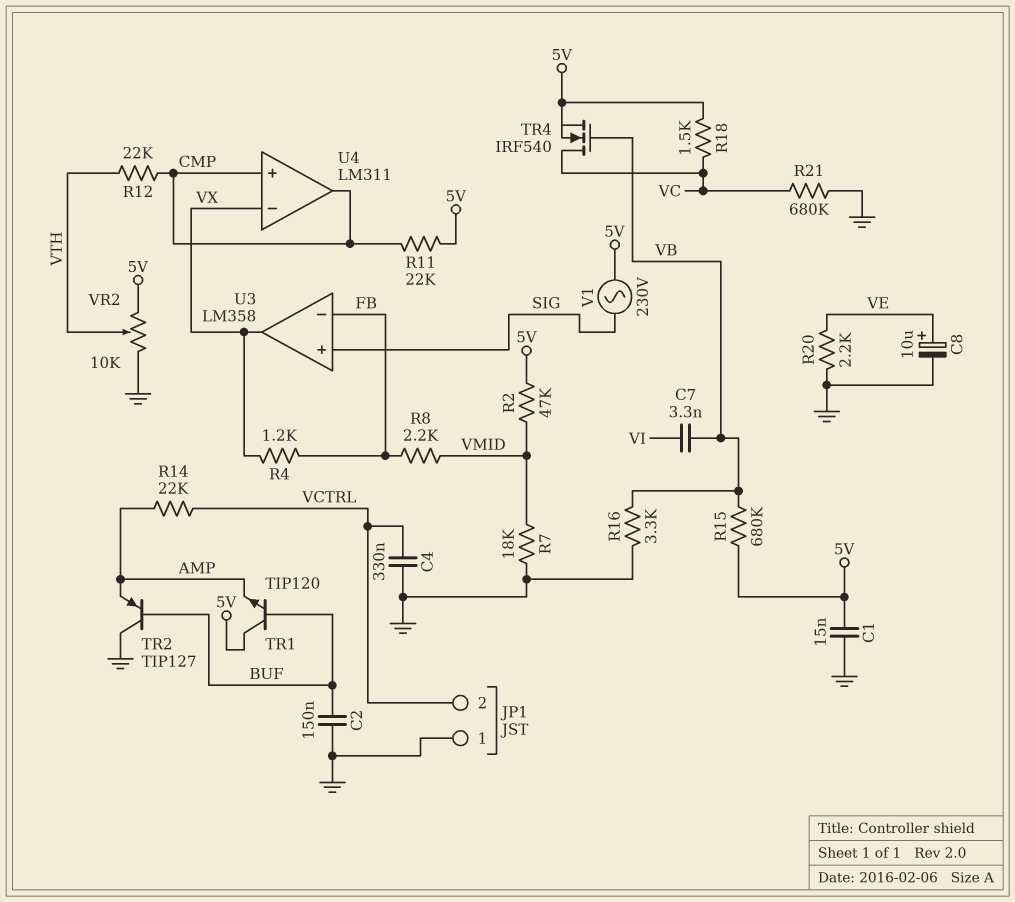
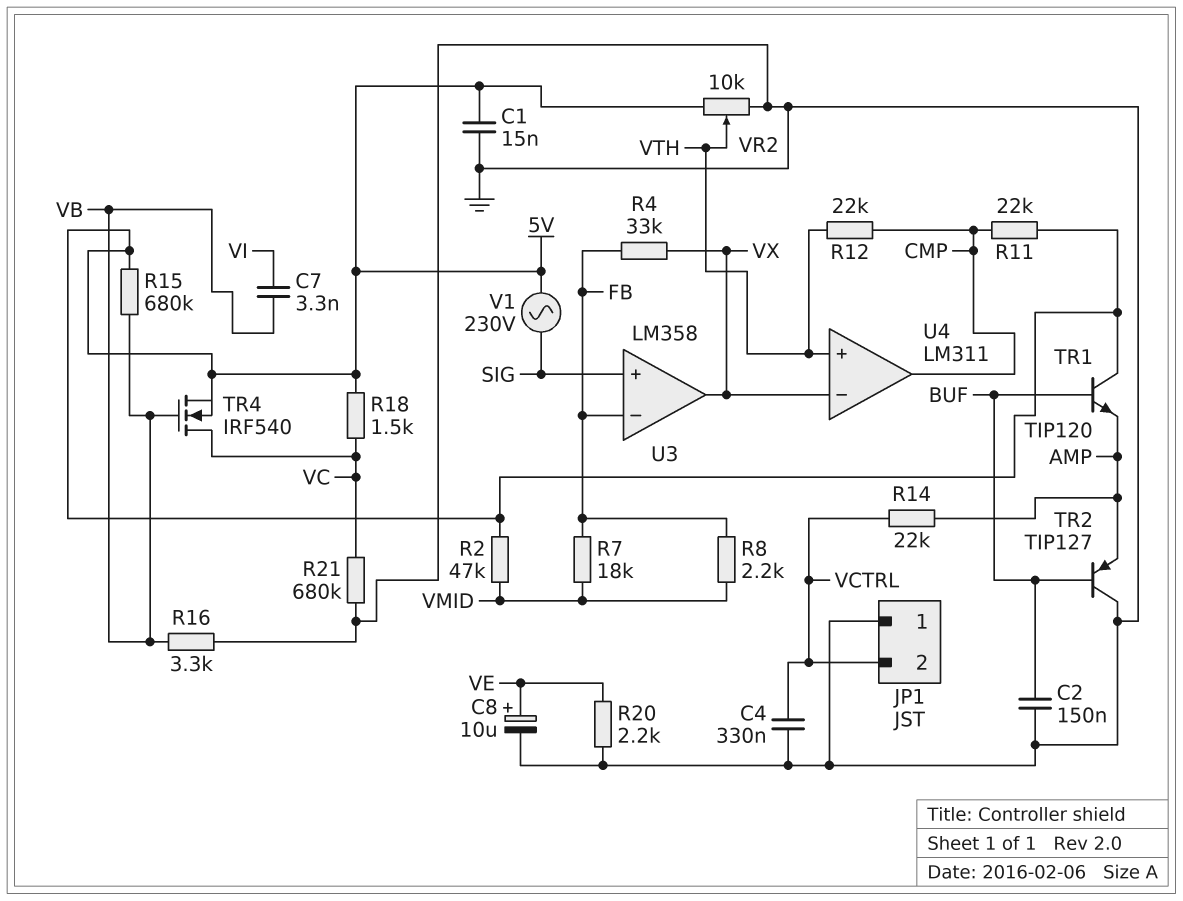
R4: 1.2k (FB, VX) -> 33k (FB, VX)
R7: 18k (GND, VMID) -> 18k (FB, VMID)
U4 pin in+: CMP -> VTH

